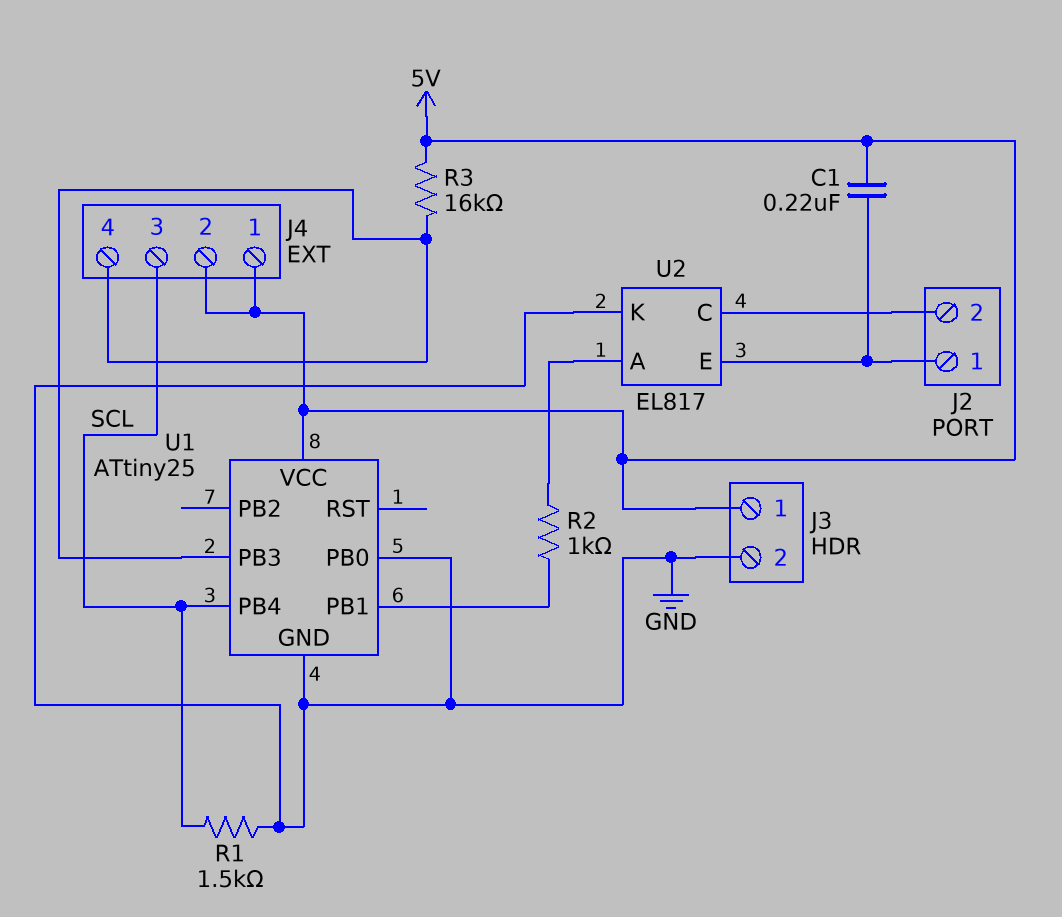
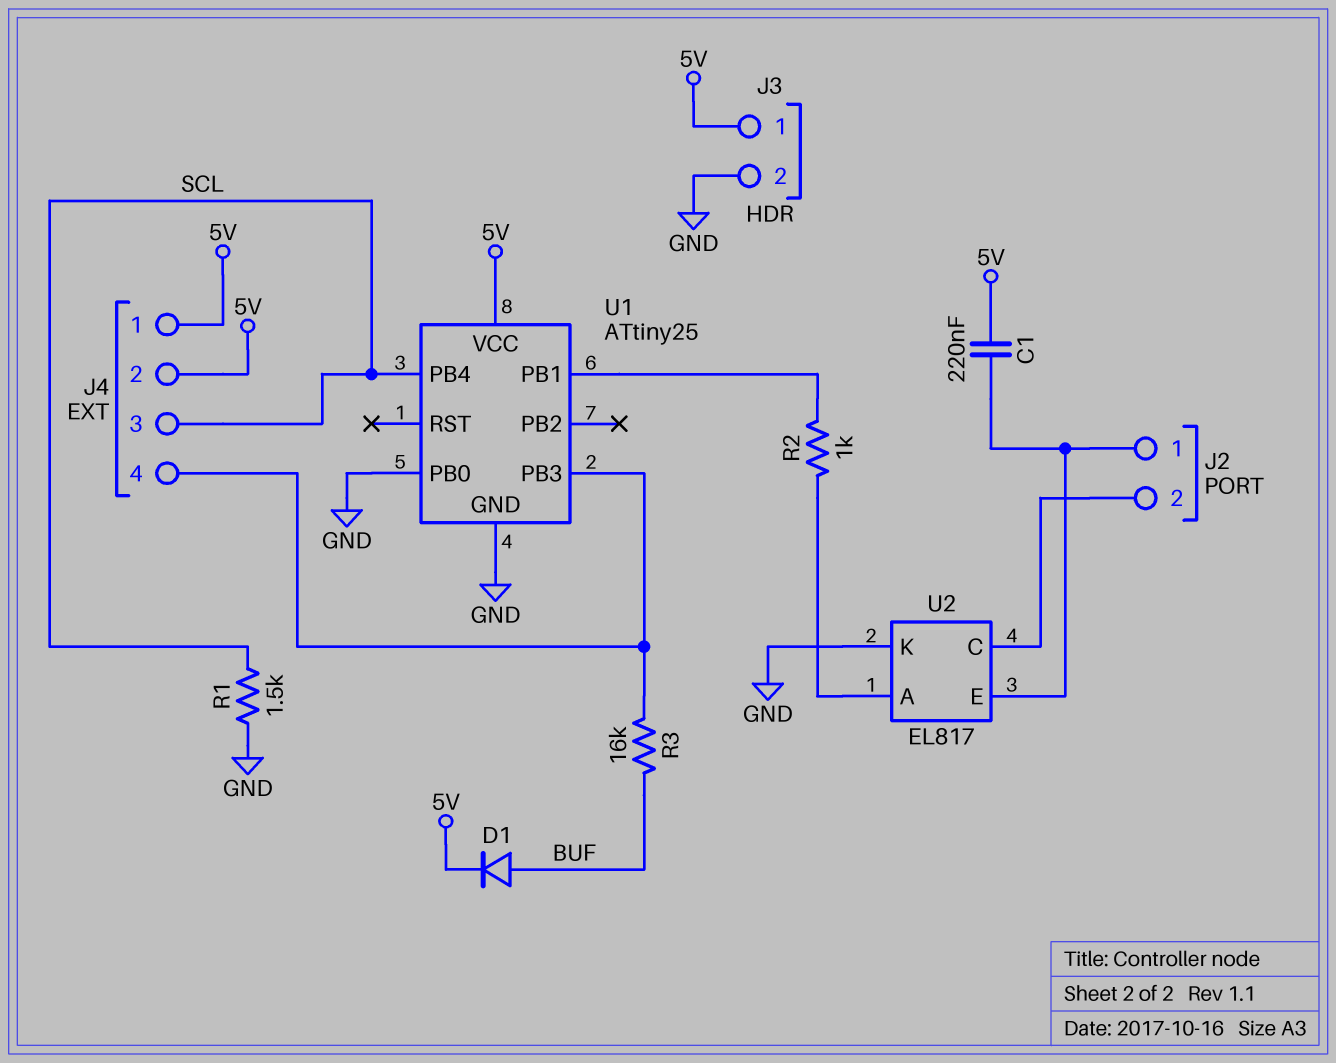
D1: none -> diode (A BUF, K 5V)
R3: 16k (5V, J4/4) -> 16k (BUF, J4/4)

